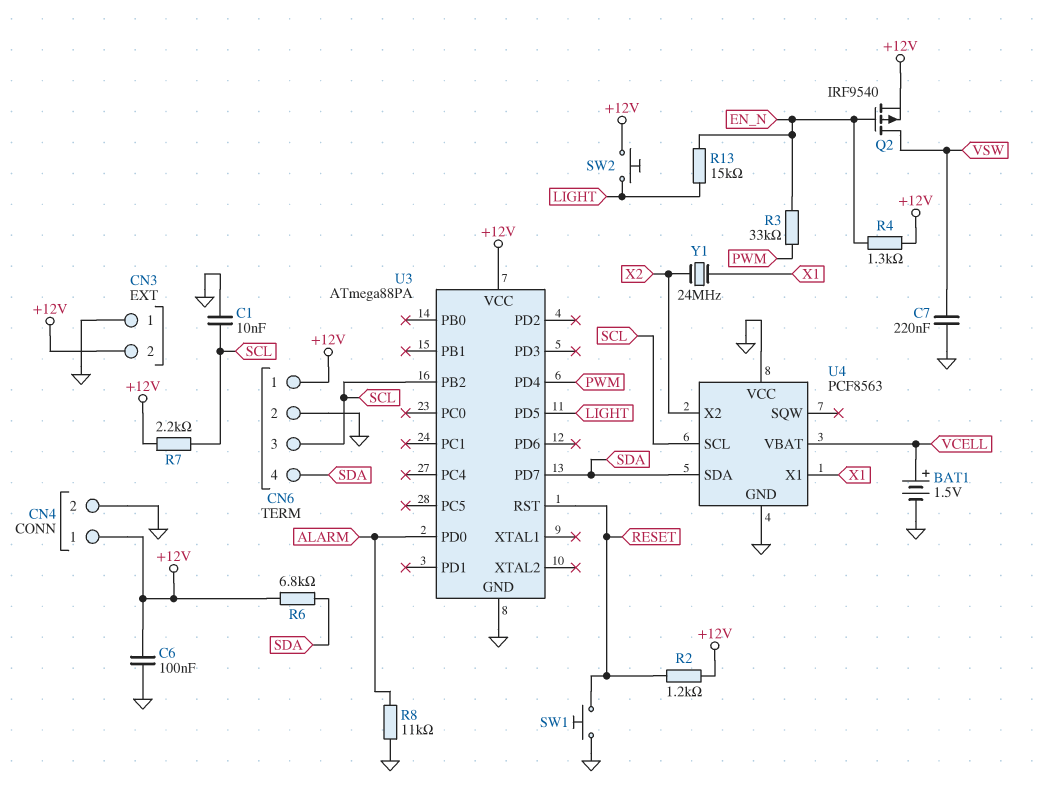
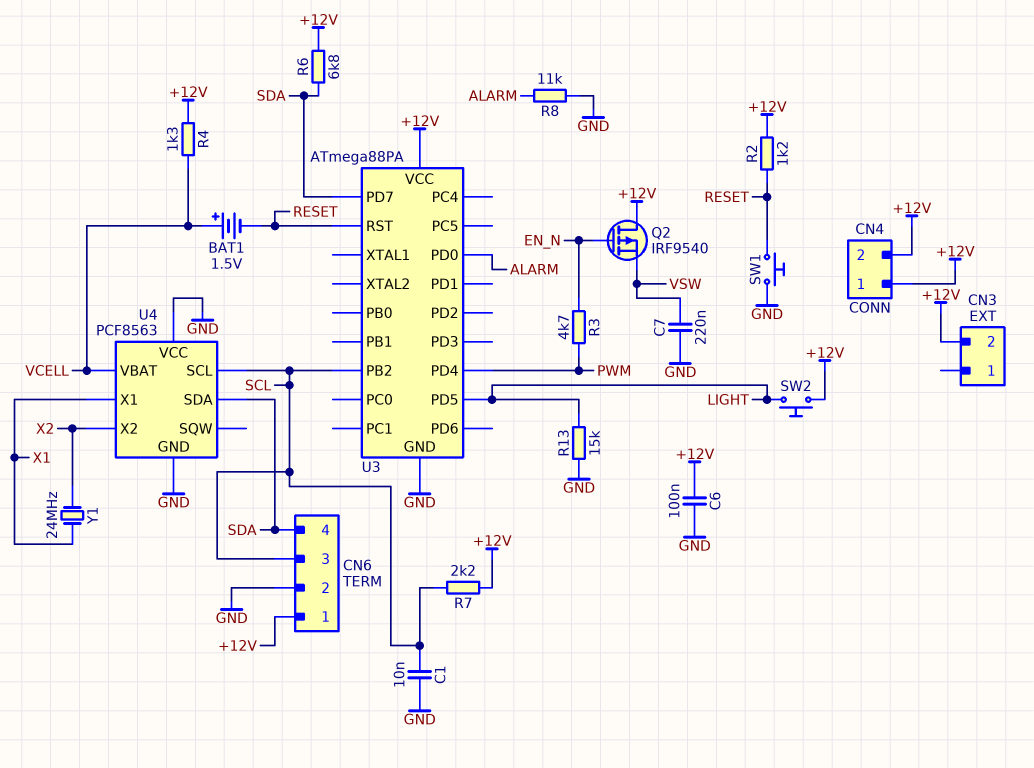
BAT1: 1.5V (plus VCELL, minus GND) -> 1.5V (plus VCELL, minus RESET)
CN3 pin 1: GND -> none
CN4 pin 2: GND -> +12V
Q2: PMOS IRF9540 (G EN_N, D VSW, S +12V) -> PMOS IRF9540 (G EN_N, D +12V, S VSW)
R3: 33k (EN_N, PWM) -> 4.7k (EN_N, PWM)
R4: 1.3k (+12V, EN_N) -> 1.3k (+12V, VCELL)
R13: 15k (EN_N, LIGHT) -> 15k (GND, LIGHT)

